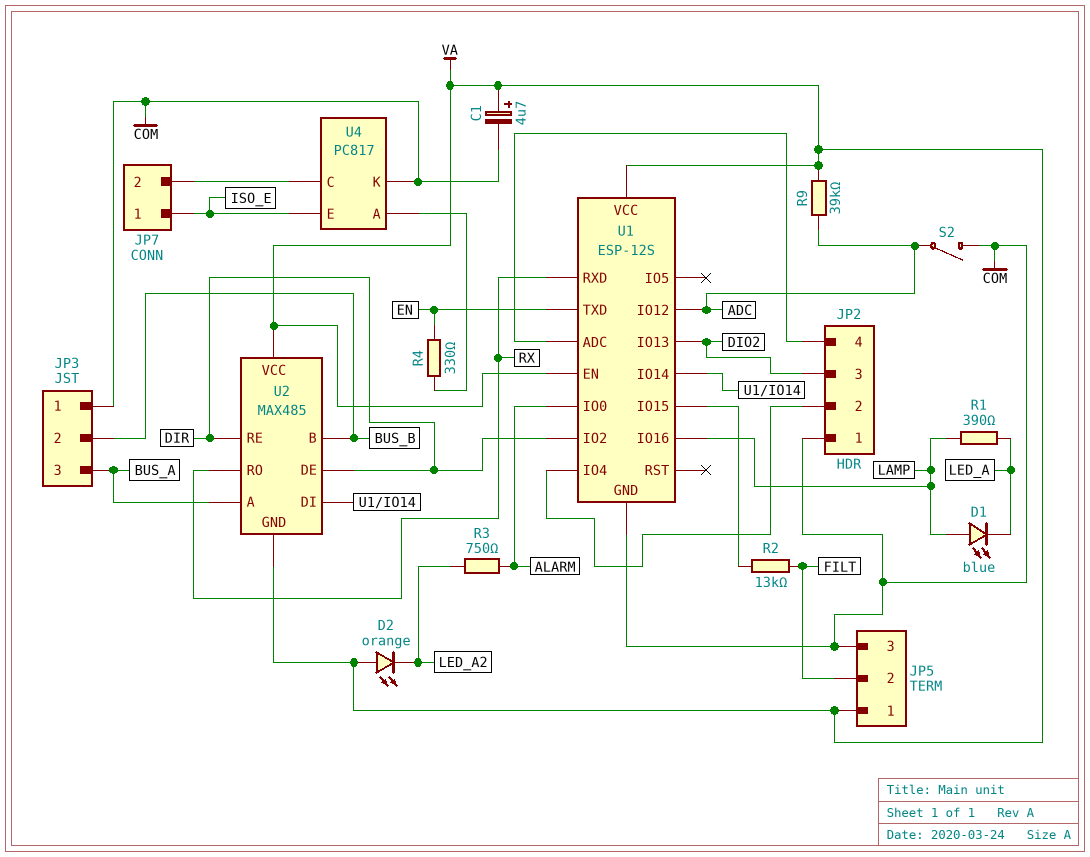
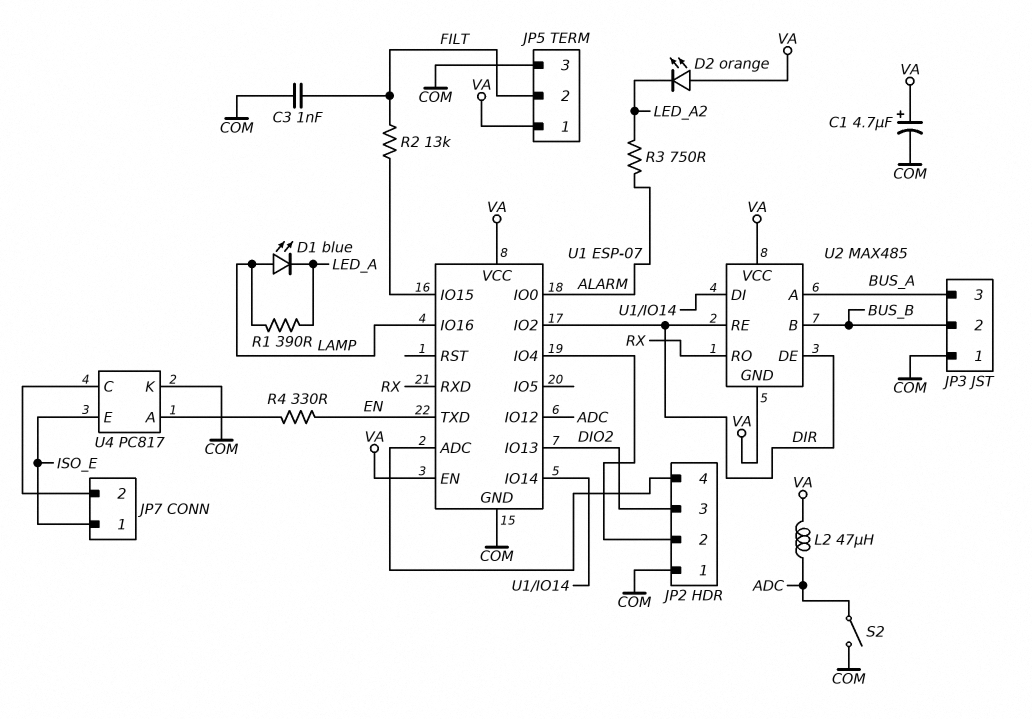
C3: none -> 1nF (COM, FILT)
L2: none -> 47uH (ADC, VA)
R9: 39k (ADC, VA) -> none
U1: ESP-12S -> ESP-07

